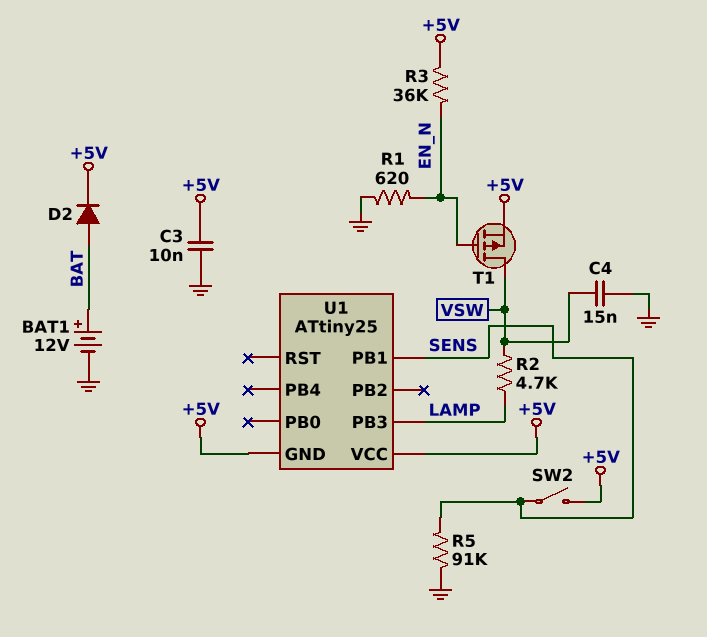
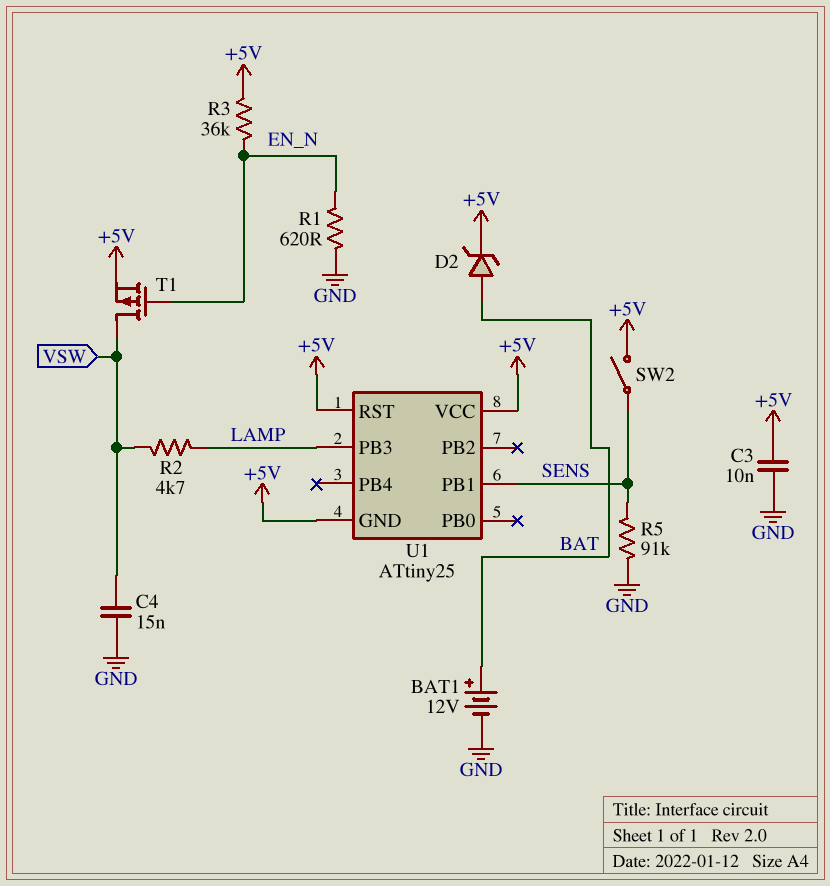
D2: diode (A BAT, K +5V) -> zener (A BAT, K +5V)
U1 pin RST: none -> +5V

